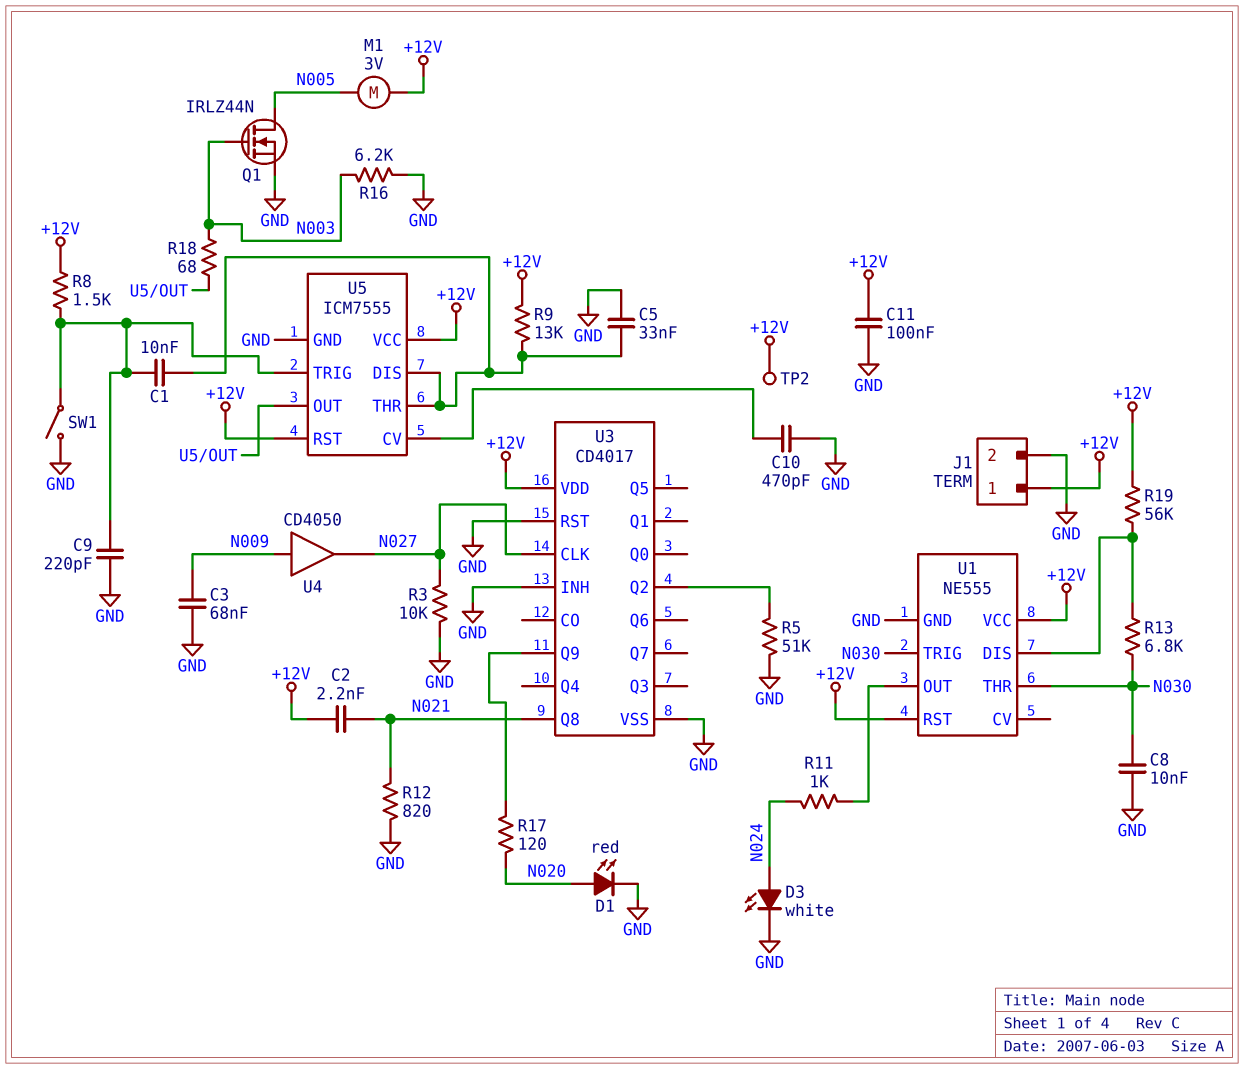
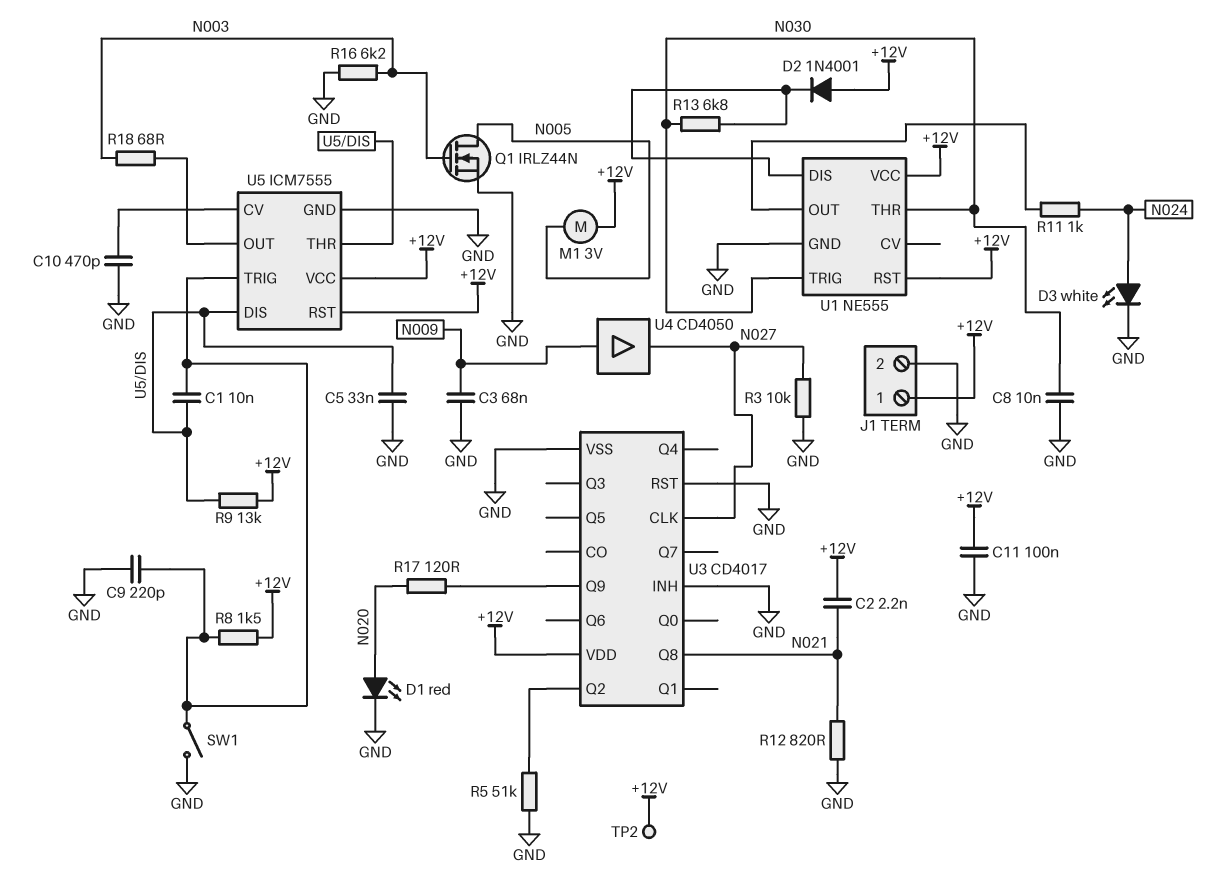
D2: none -> diode 1N4001 (A +12V, K U1/DIS)
R19: 56k (+12V, U1/DIS) -> none

